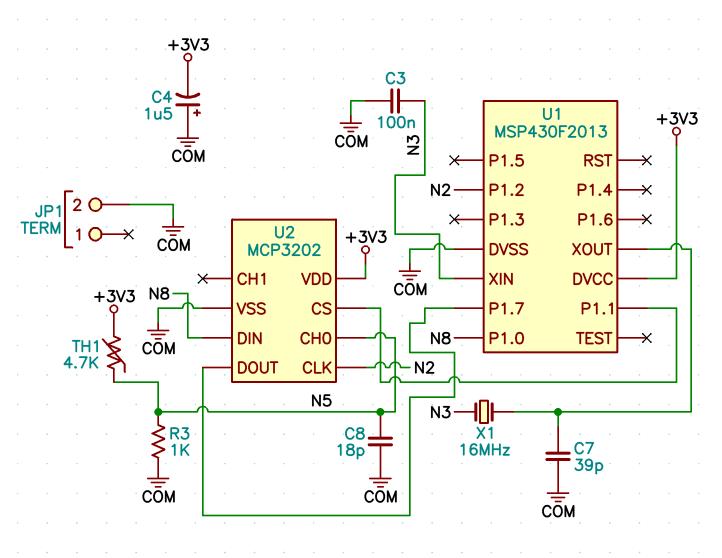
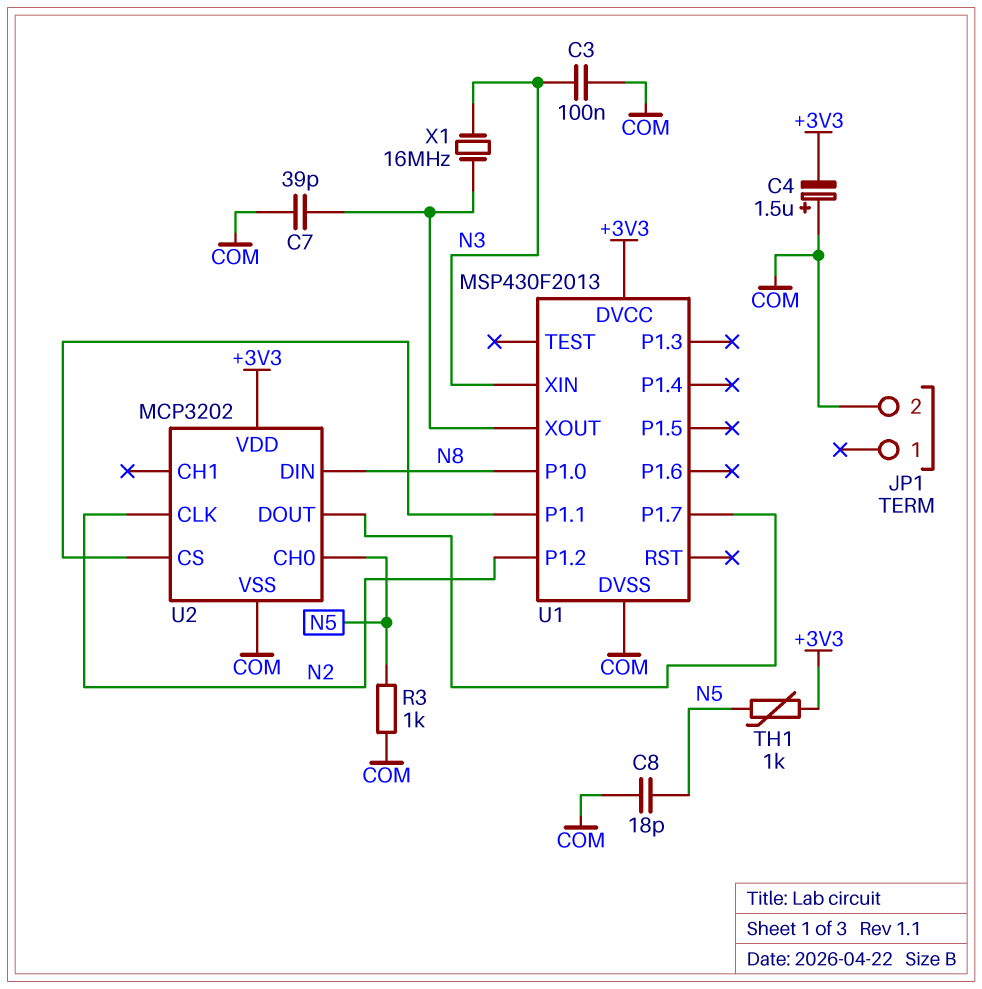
TH1: 4.7k (+3V3, N5) -> 1k (+3V3, N5)

